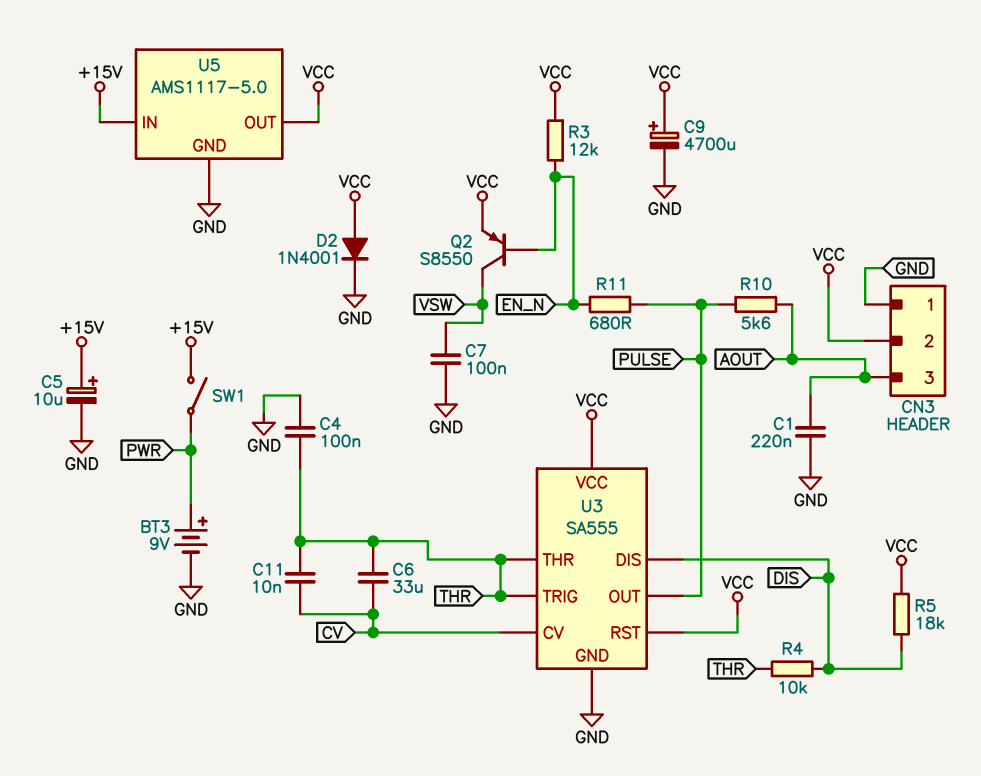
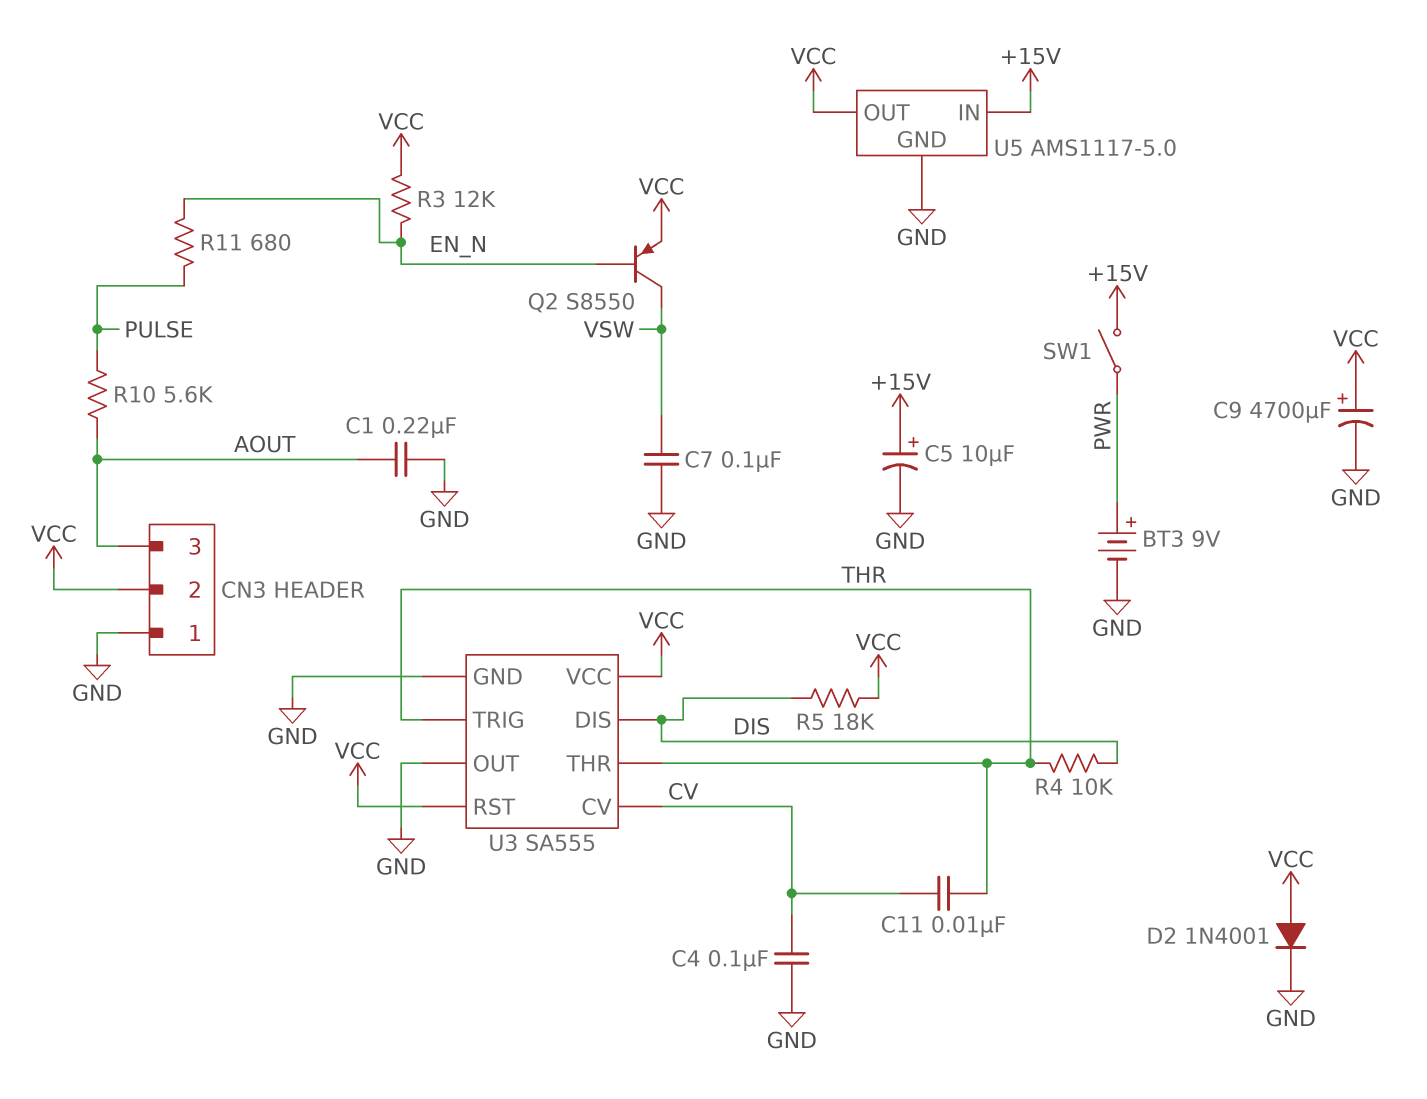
C4: 100nF (GND, THR) -> 100nF (CV, GND)
C6: 33uF (CV, THR) -> none
U3 pin OUT: PULSE -> GND

